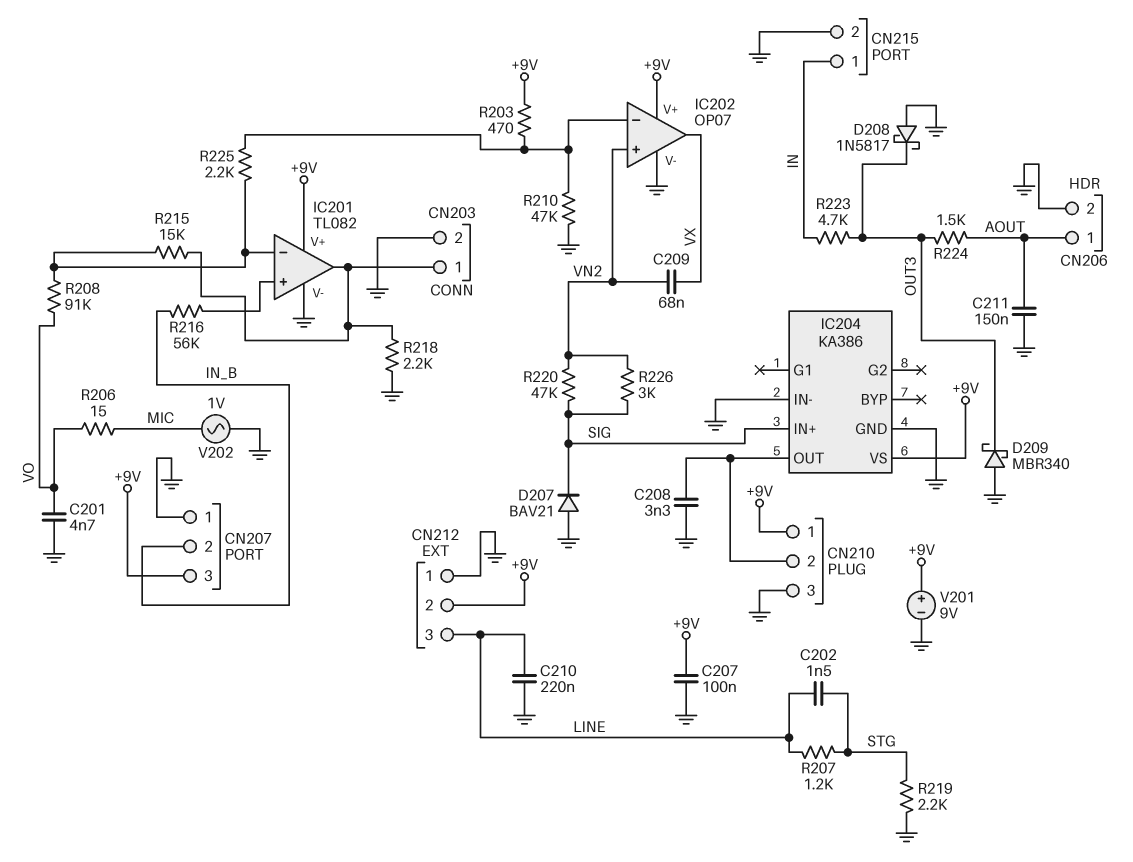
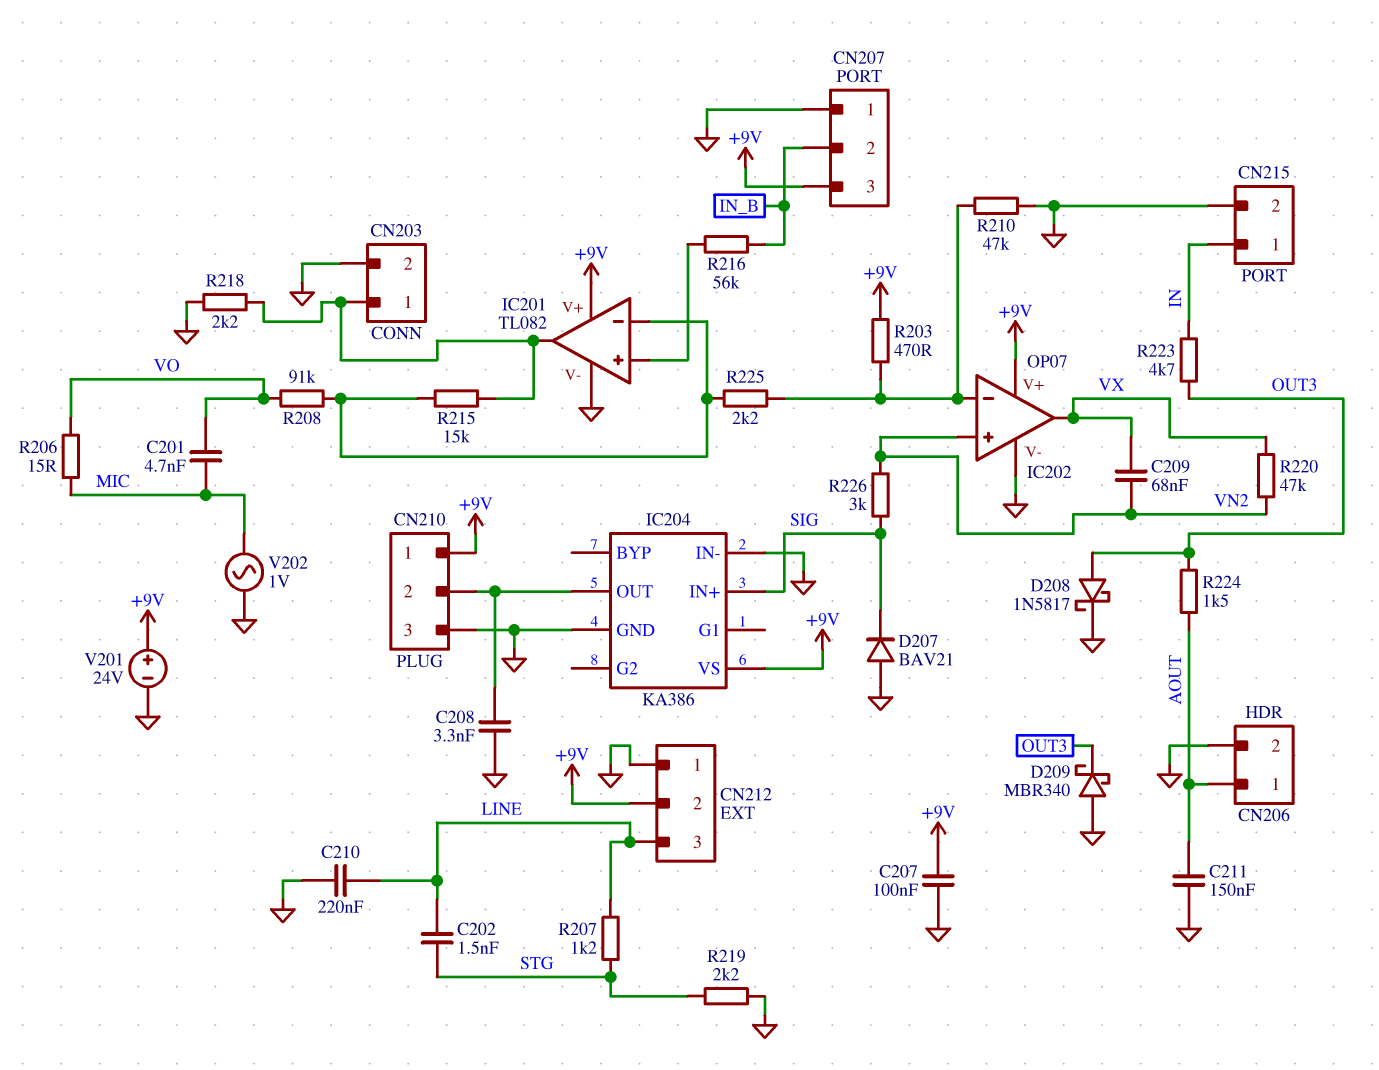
C201: 4.7nF (GND, VO) -> 4.7nF (MIC, VO)
D208: schottky 1N5817 (A GND, K OUT3) -> schottky 1N5817 (A OUT3, K GND)
R220: 47k (SIG, VN2) -> 47k (VN2, VX)
V201: 9V (plus +9V, minus GND) -> 24V (plus +9V, minus GND)

